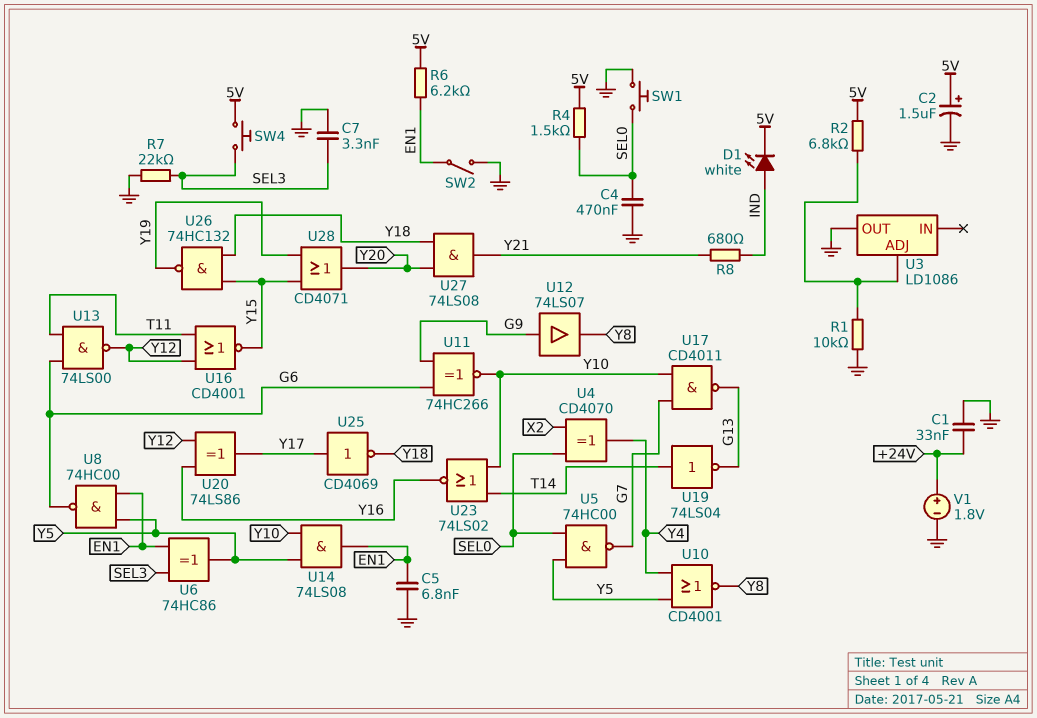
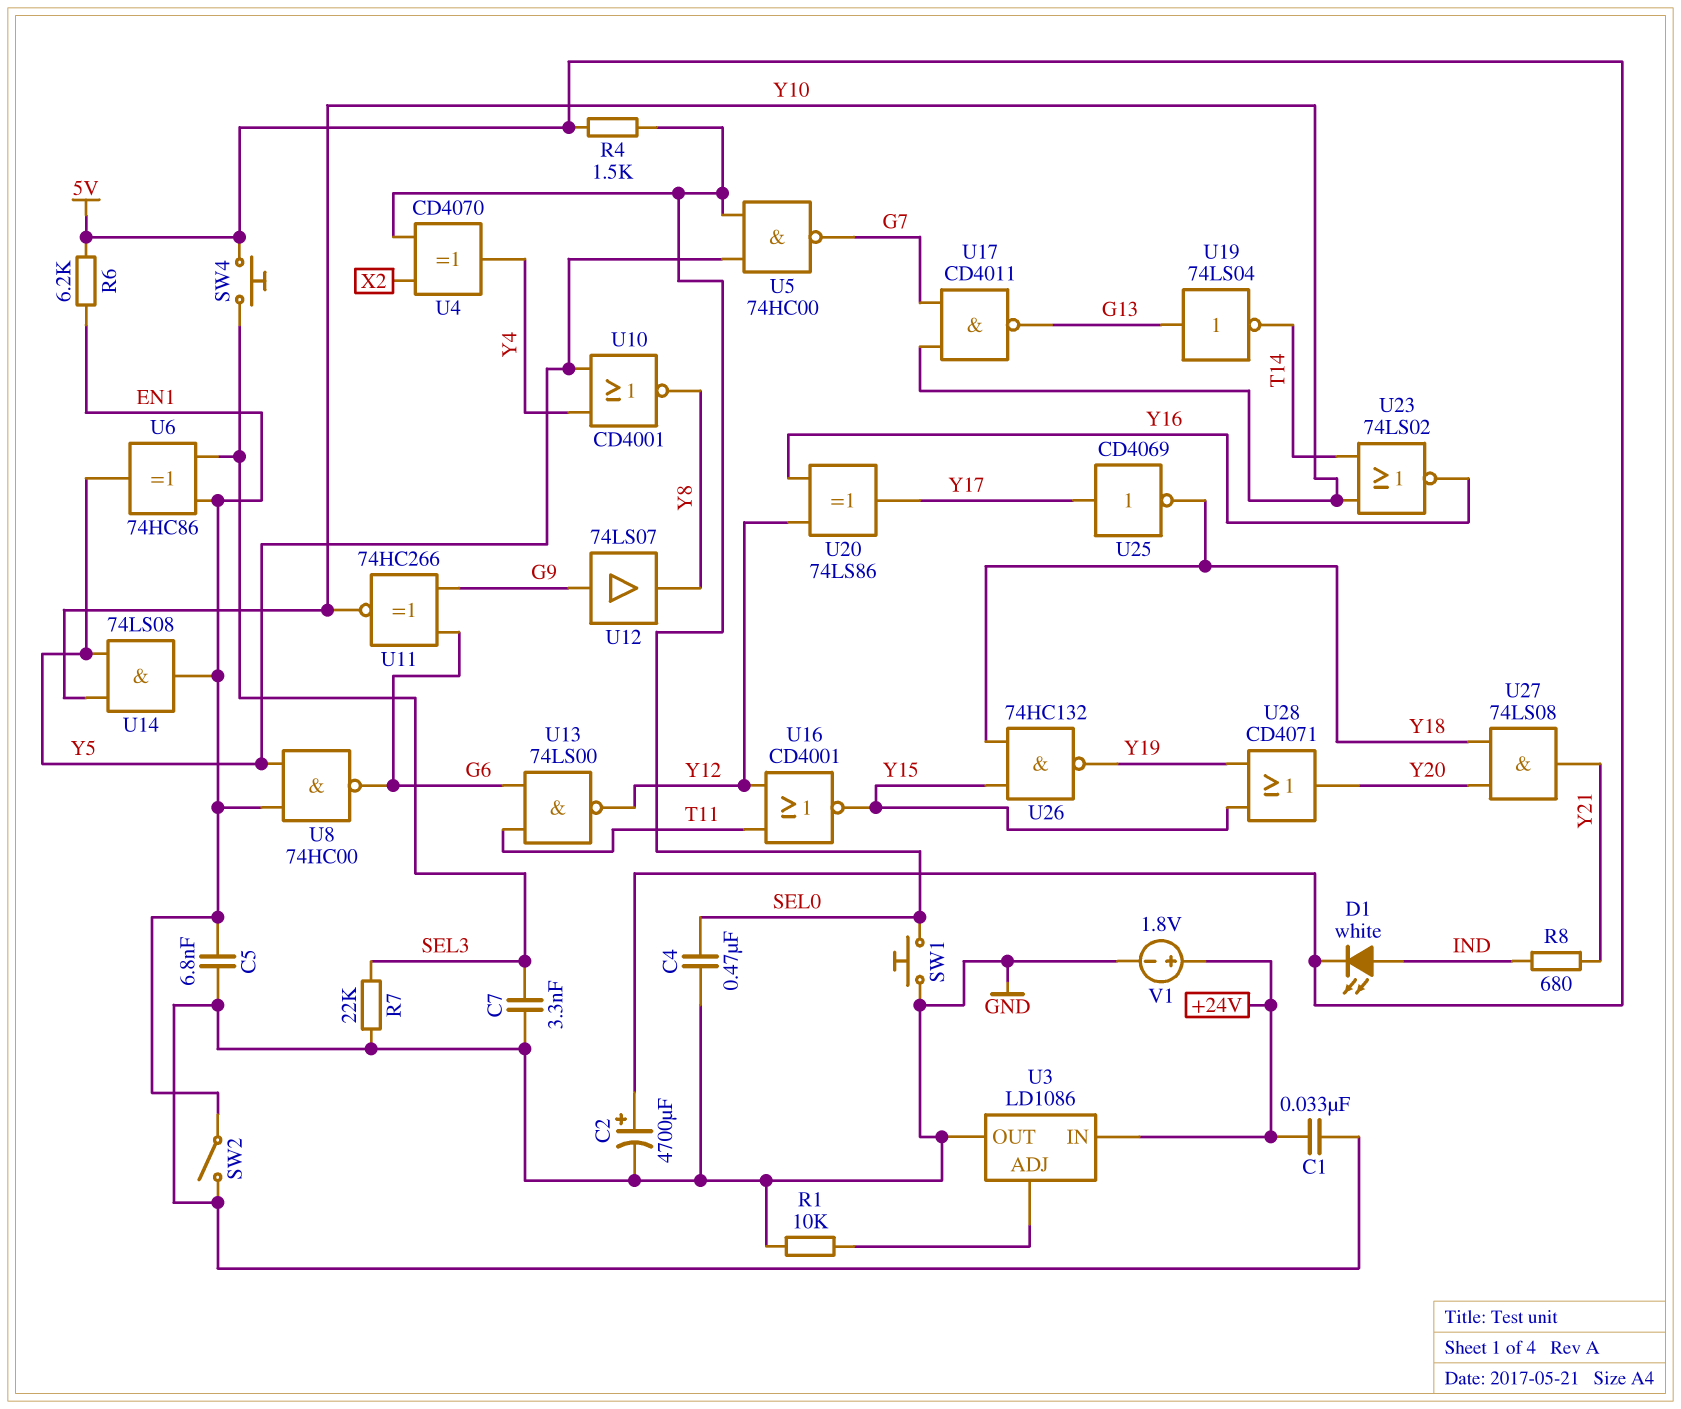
C2: 1.5uF (plus 5V, minus GND) -> 4700uF (plus 5V, minus GND)
R2: 6.8k (5V, U3/ADJ) -> none
U3 pin IN: none -> +24V
U19: NOT 74LS04 (in T14, out G13) -> NOT 74LS04 (in G13, out T14)

